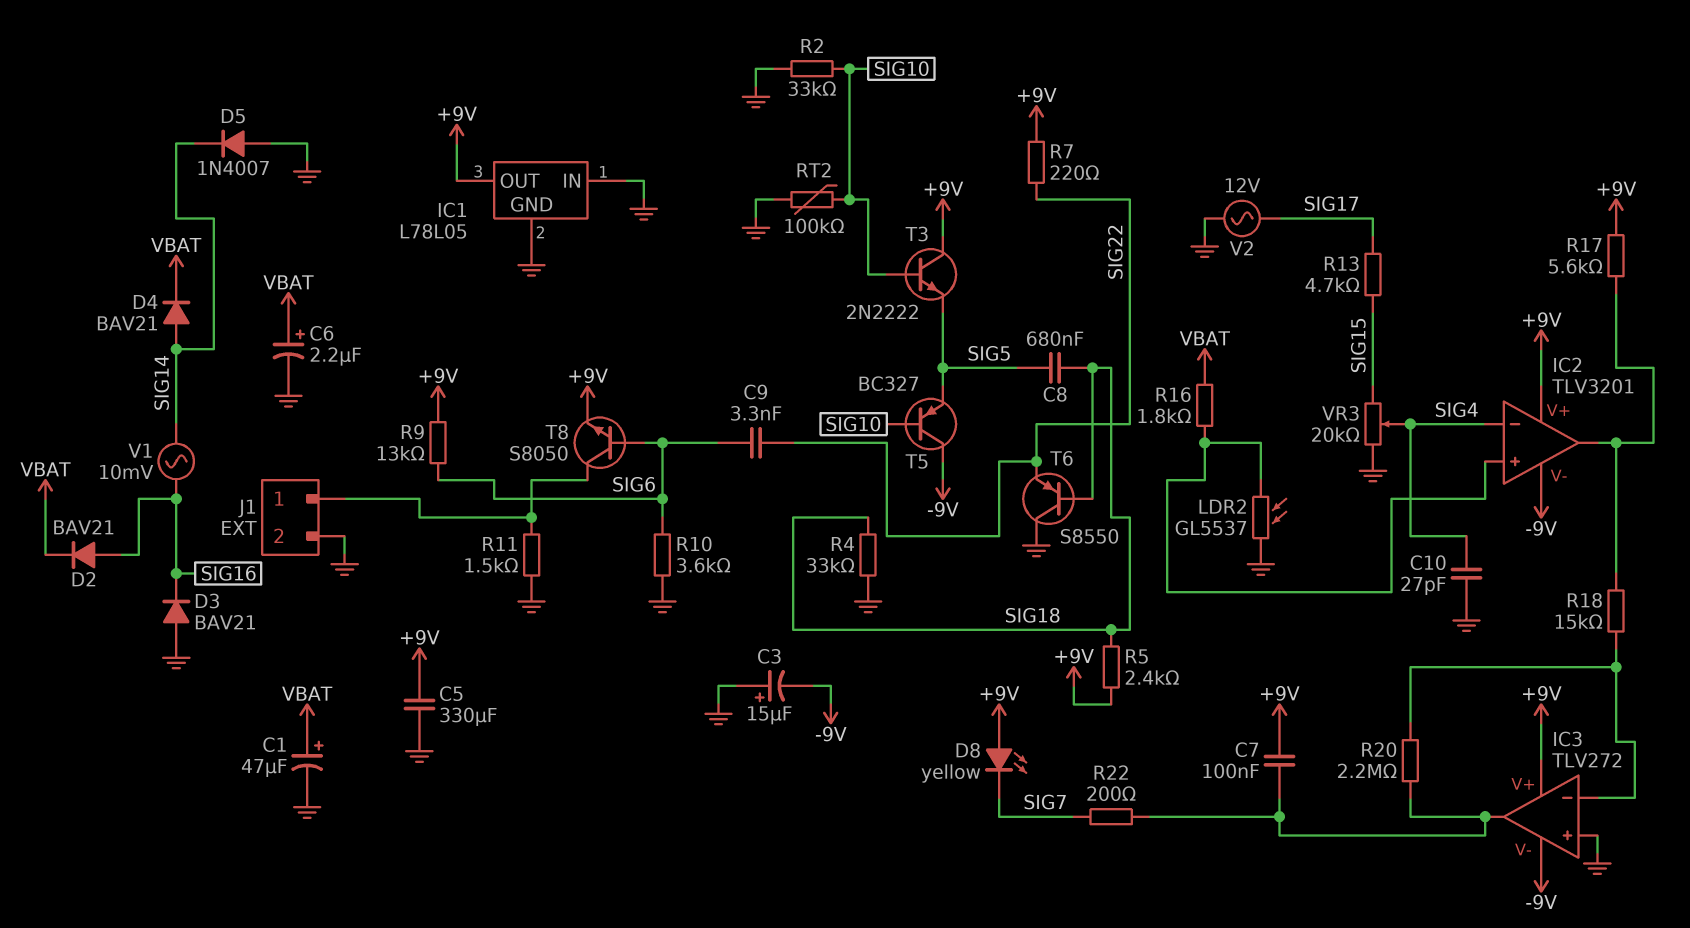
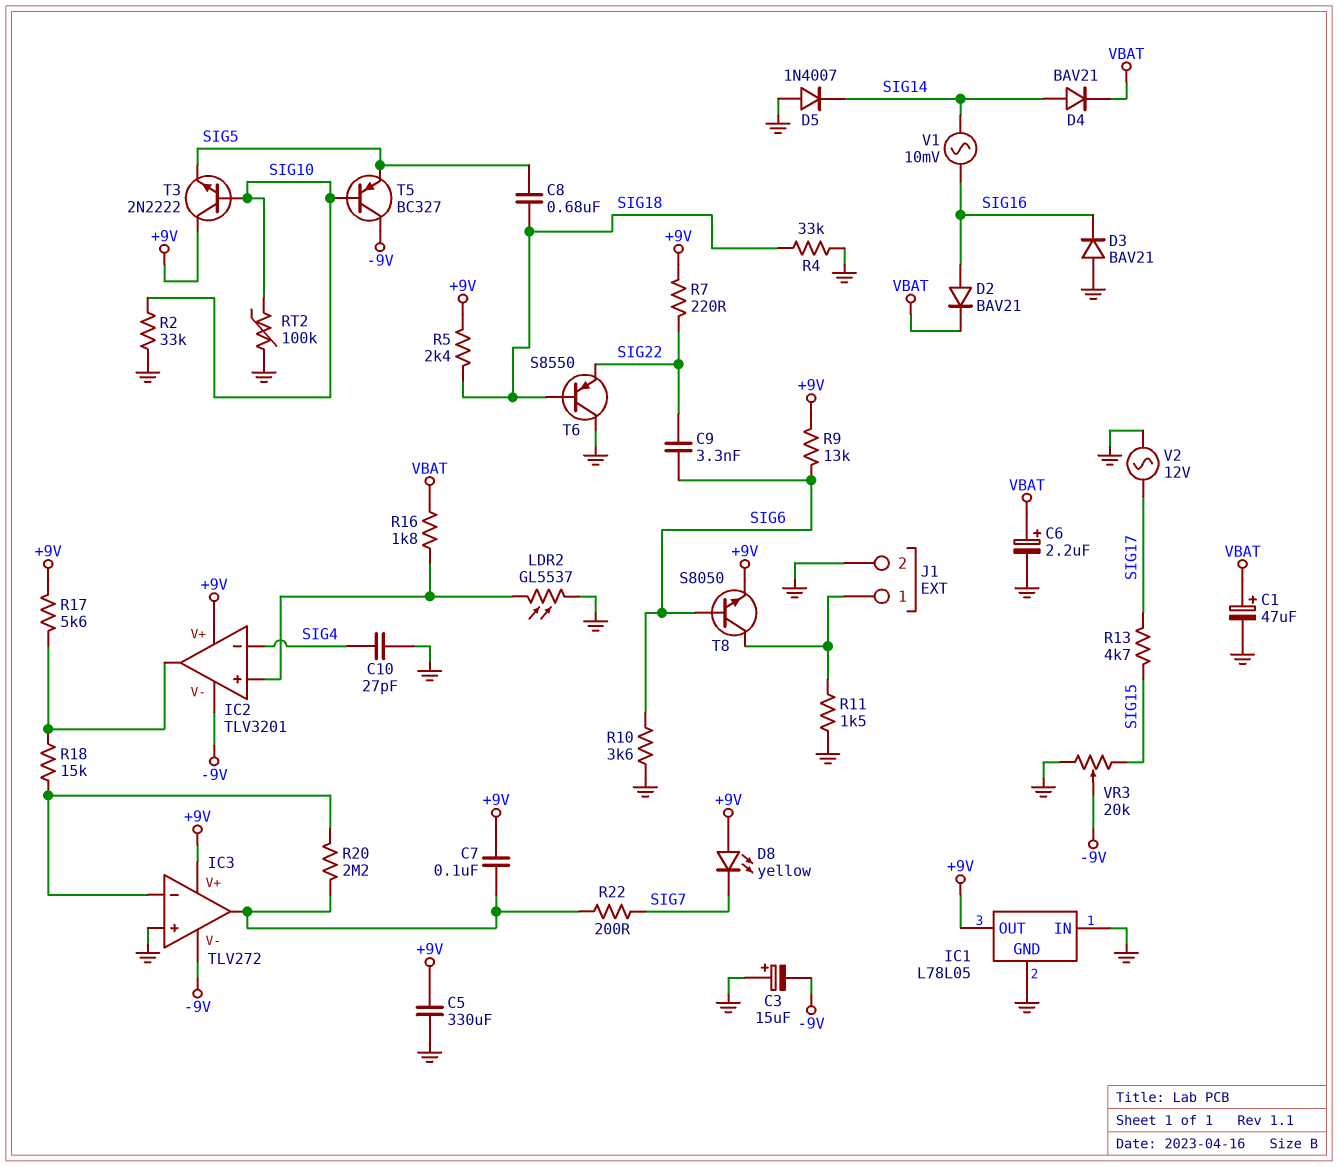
VR3: 20k (GND, SIG15, wiper SIG4) -> 20k (GND, SIG15, wiper -9V)

